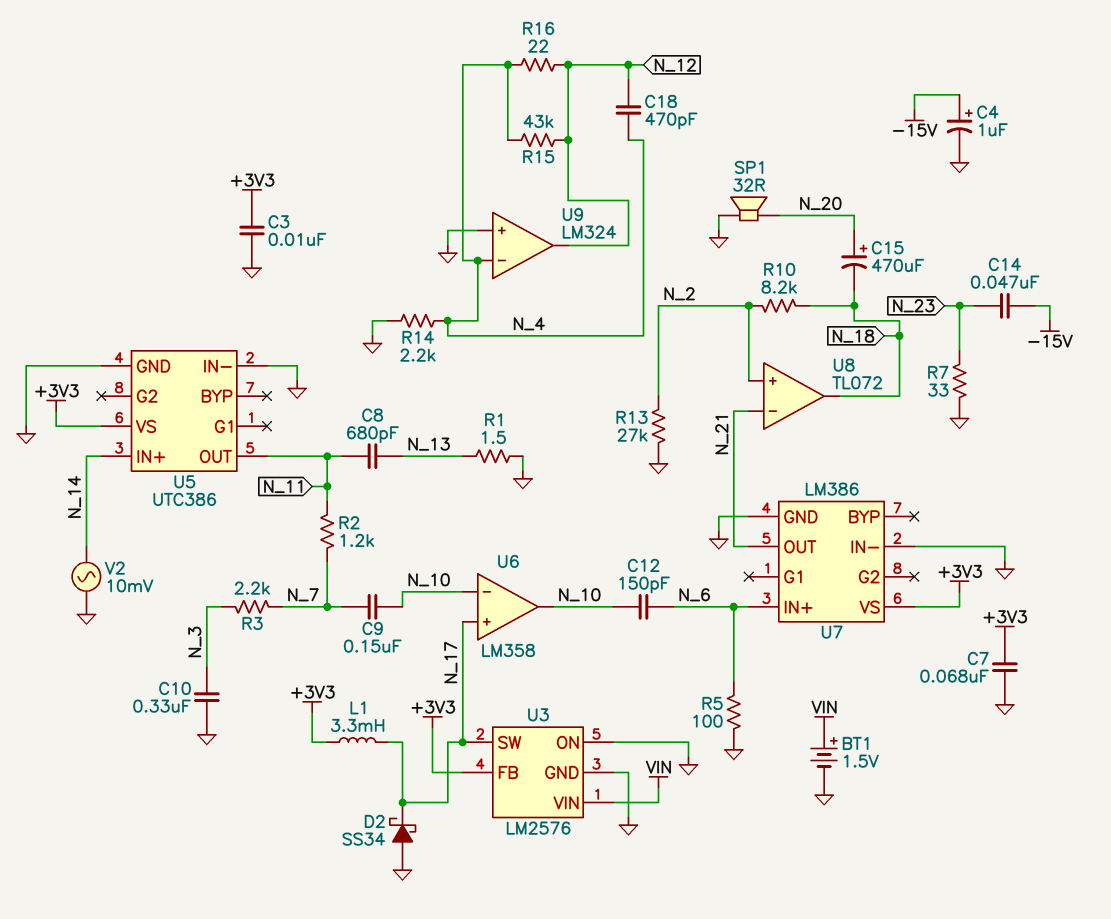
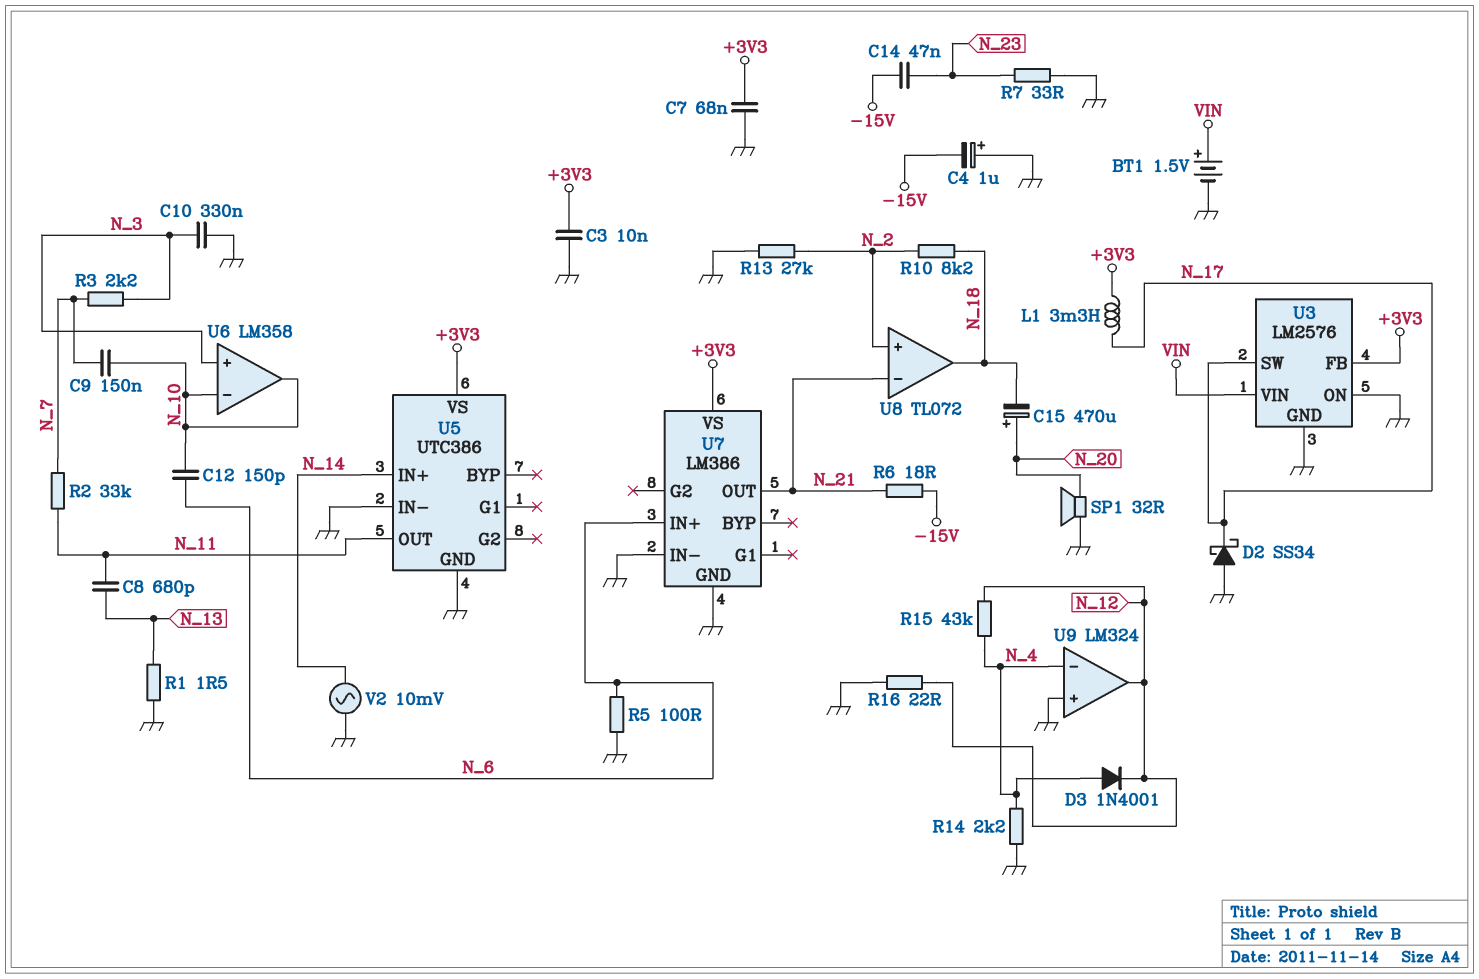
C4: 1uF (plus -15V, minus GND) -> 1uF (plus GND, minus -15V)
C18: 470pF (N_4, N_12) -> none
D3: none -> diode 1N4001 (A N_4, K N_12)
R2: 1.2k (N_7, N_11) -> 33k (N_7, N_11)
R6: none -> 18 (-15V, N_21)
R16: 22 (N_4, N_12) -> 22 (GND, N_12)
U6 pin in+: N_17 -> N_3

